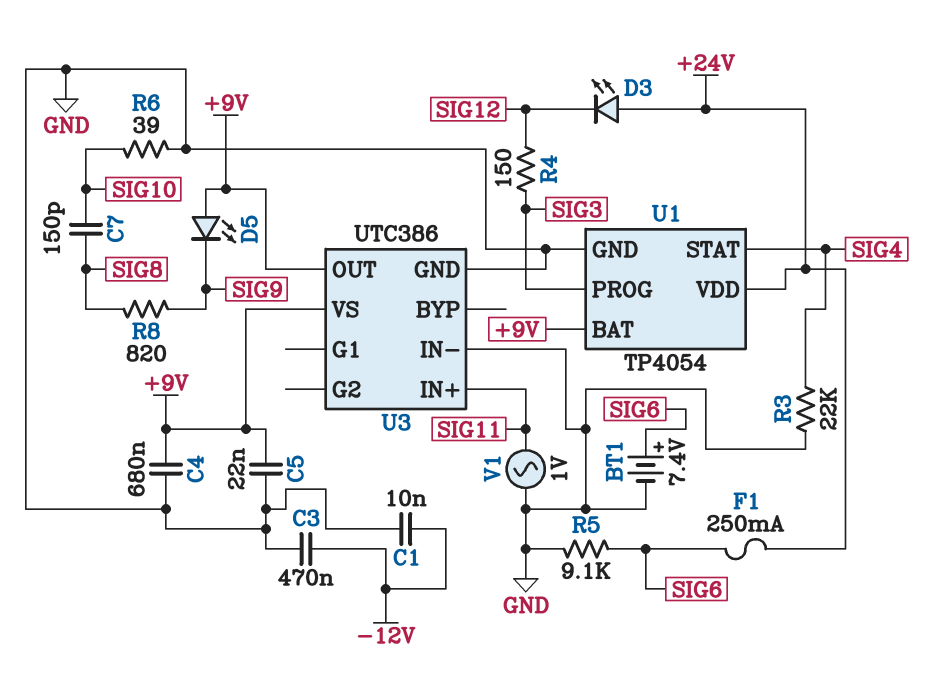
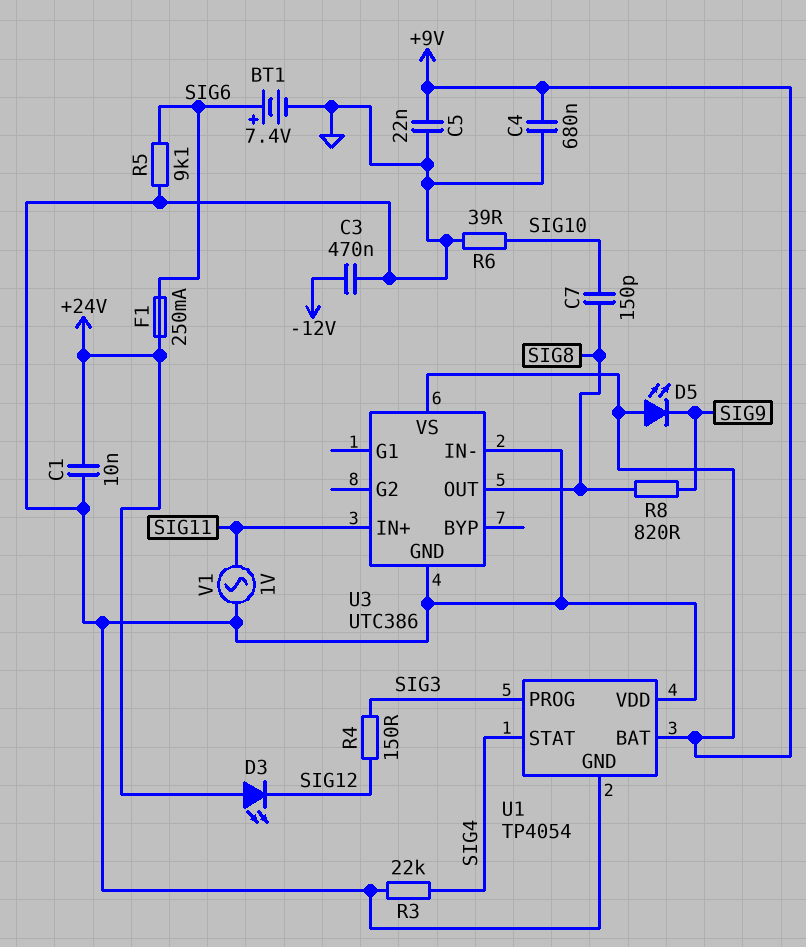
C1: 10nF (-12V, GND) -> 10nF (+24V, GND)
U1 pin VDD: +24V -> GND
U3 pin OUT: +9V -> SIG8

